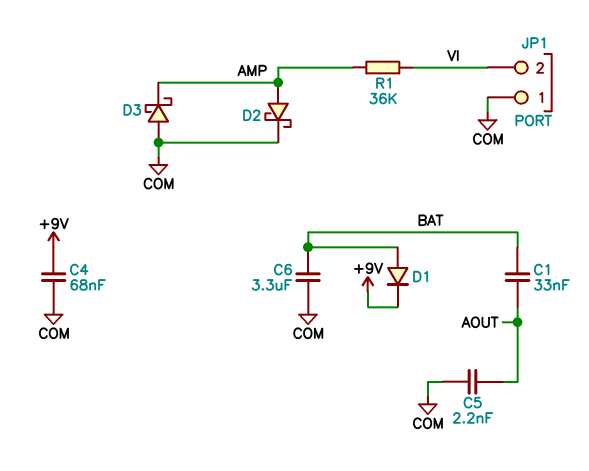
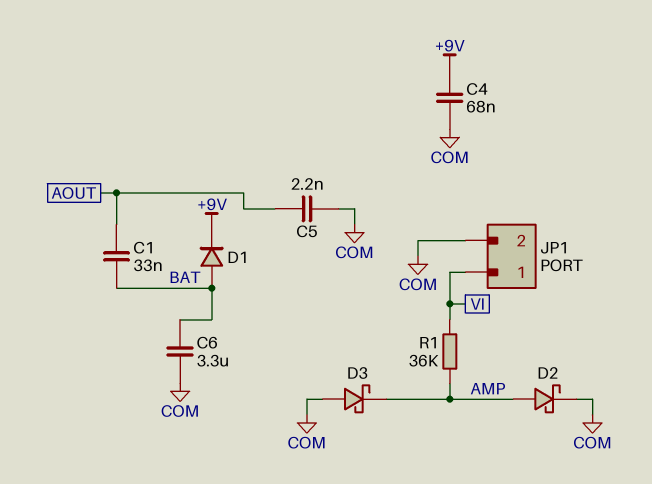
JP1 pin 1: COM -> VI
JP1 pin 2: VI -> COM

